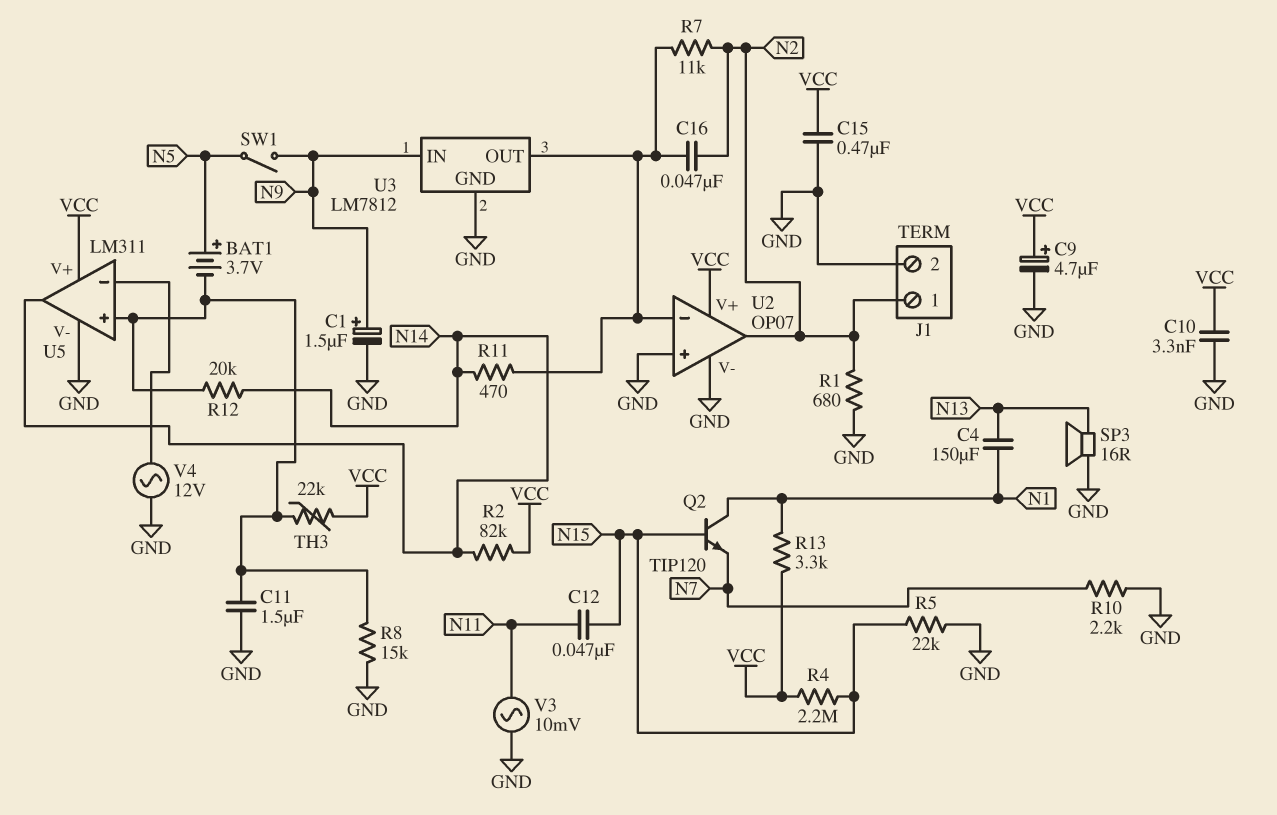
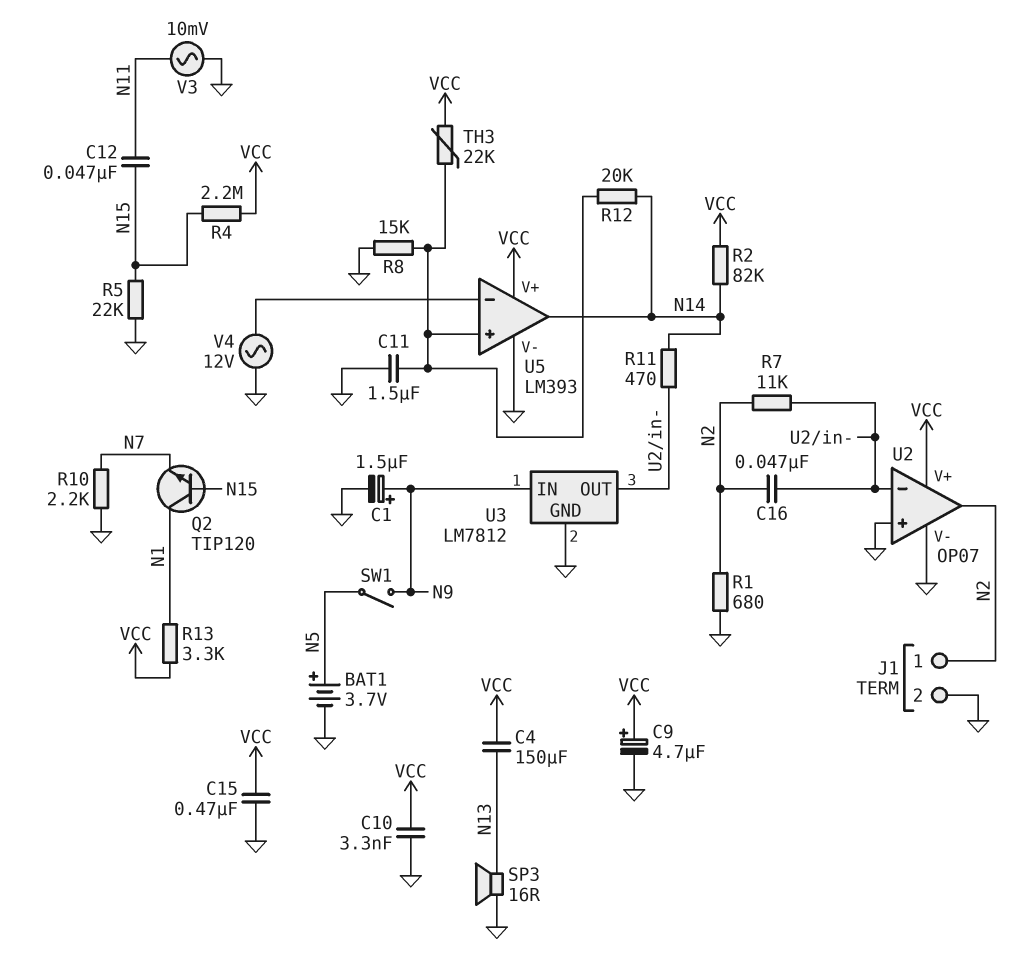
BAT1: 3.7V (plus N5, minus U5/in+) -> 3.7V (plus N5, minus GND)
C4: 150uF (N1, N13) -> 150uF (N13, VCC)
U5: LM311 -> LM393

